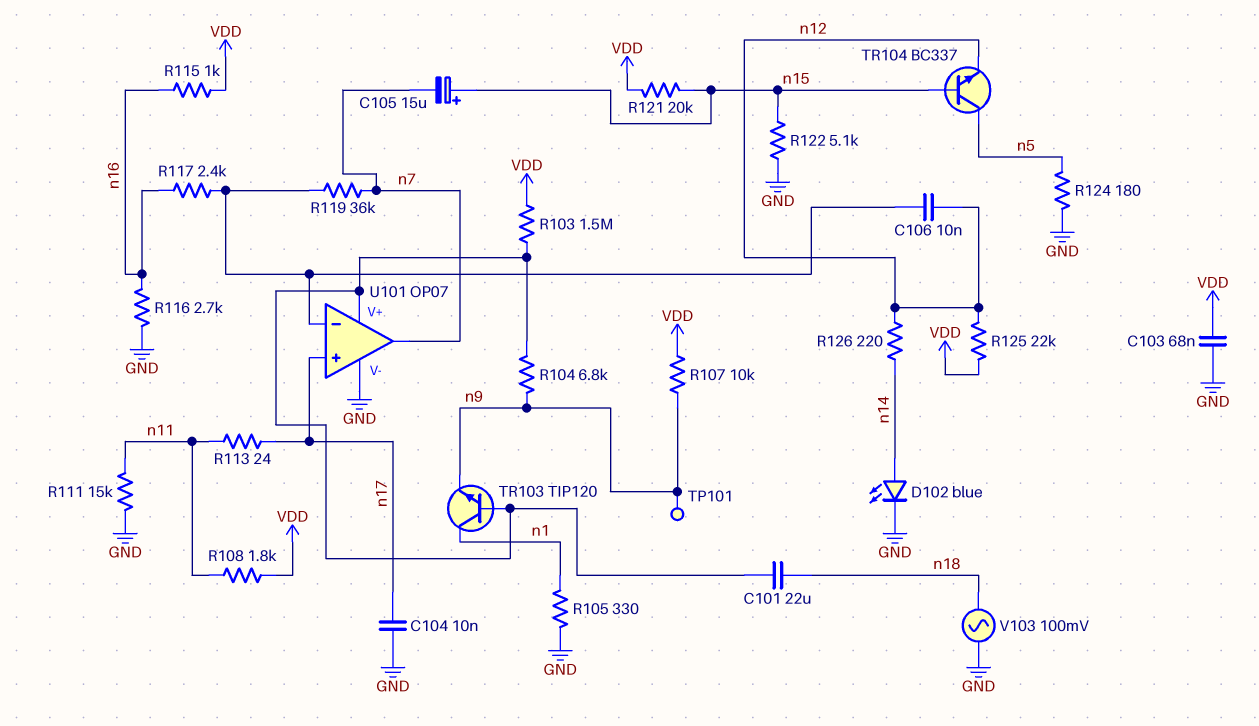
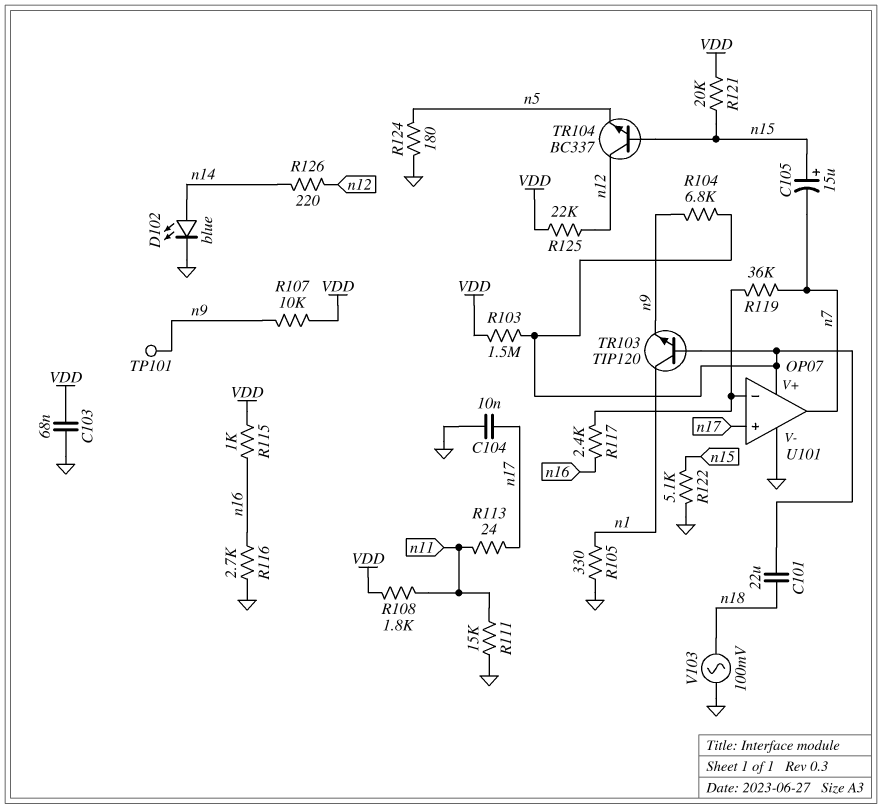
C106: 10nF (U101/in-, n12) -> none
TR104: NPN BC337 (B n15, C n5, E n12) -> NPN BC337 (B n15, C n12, E n5)

